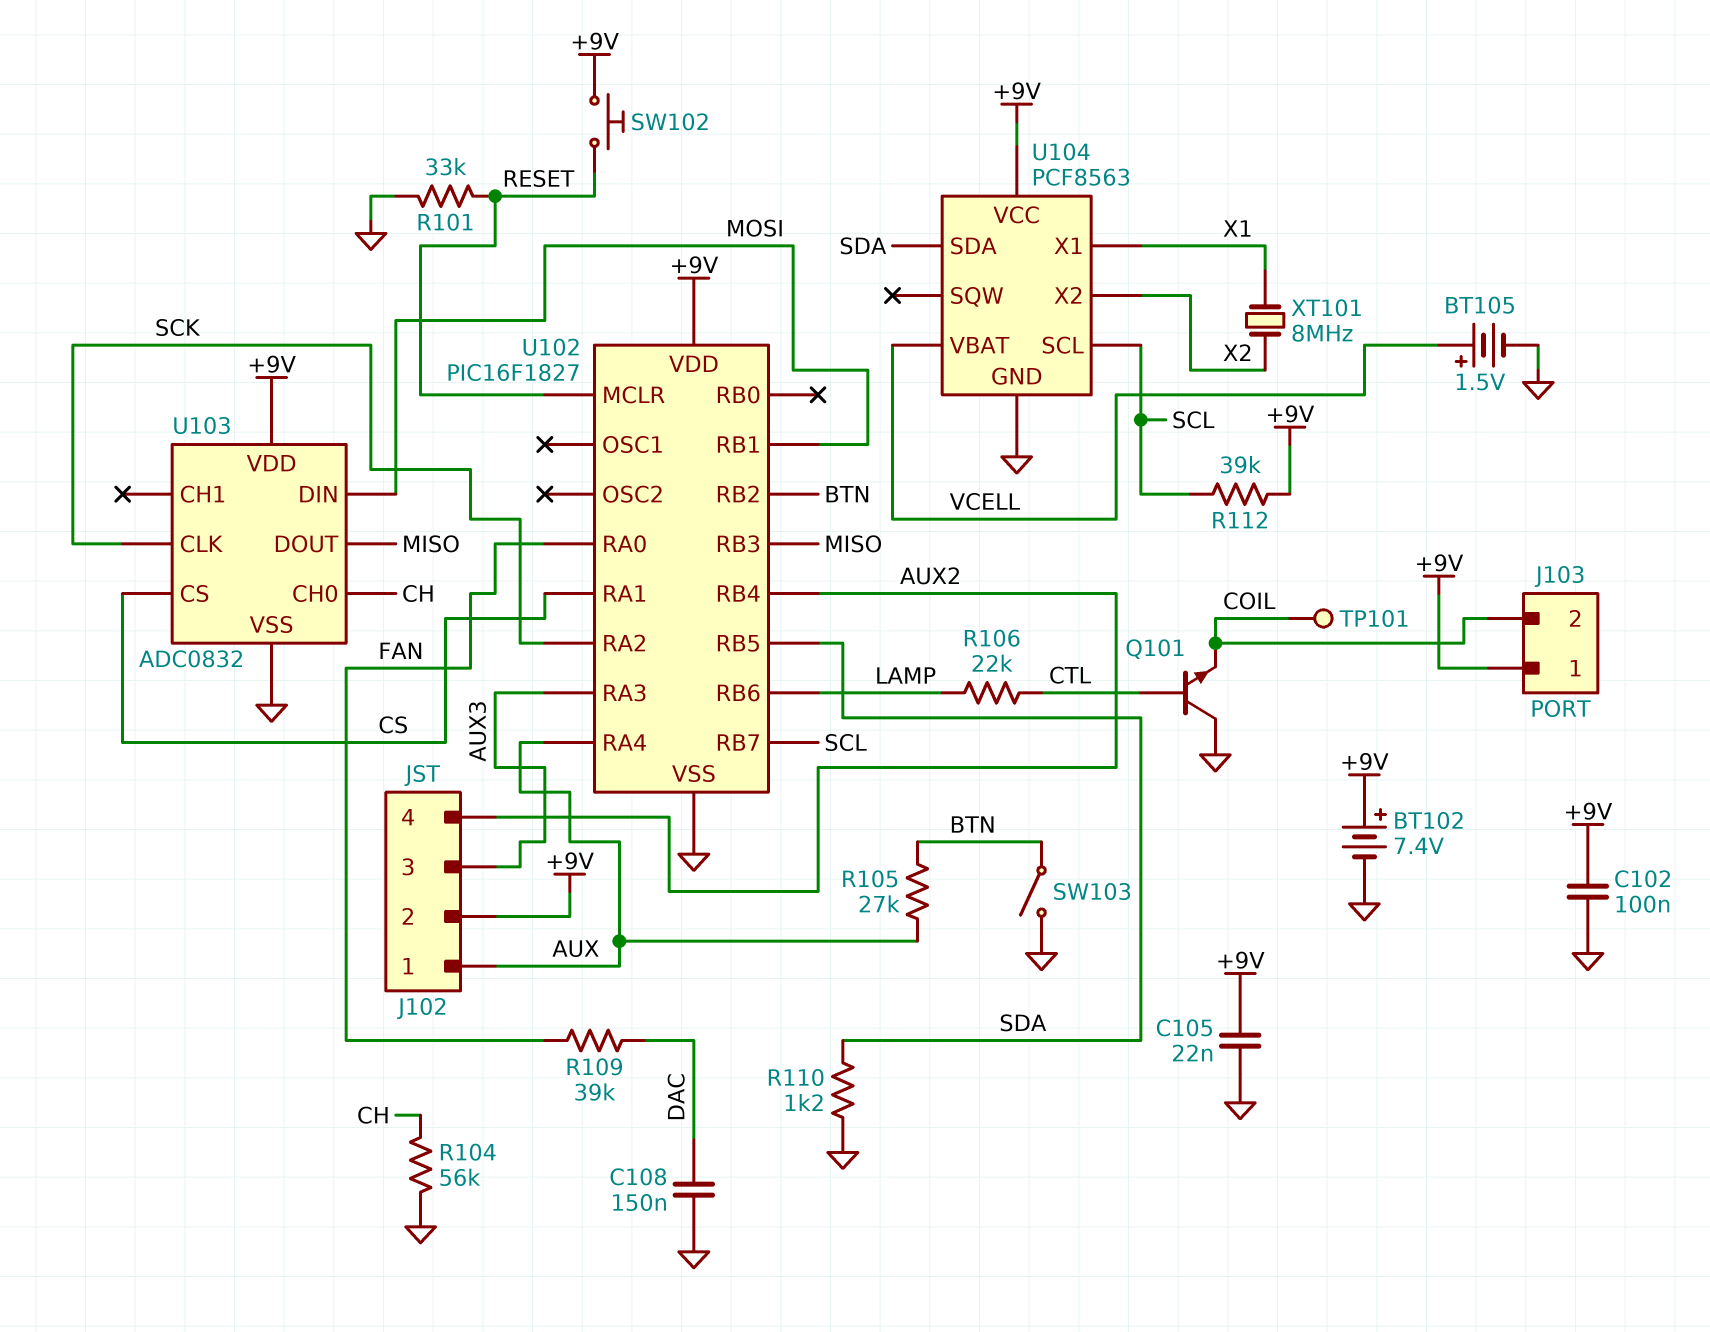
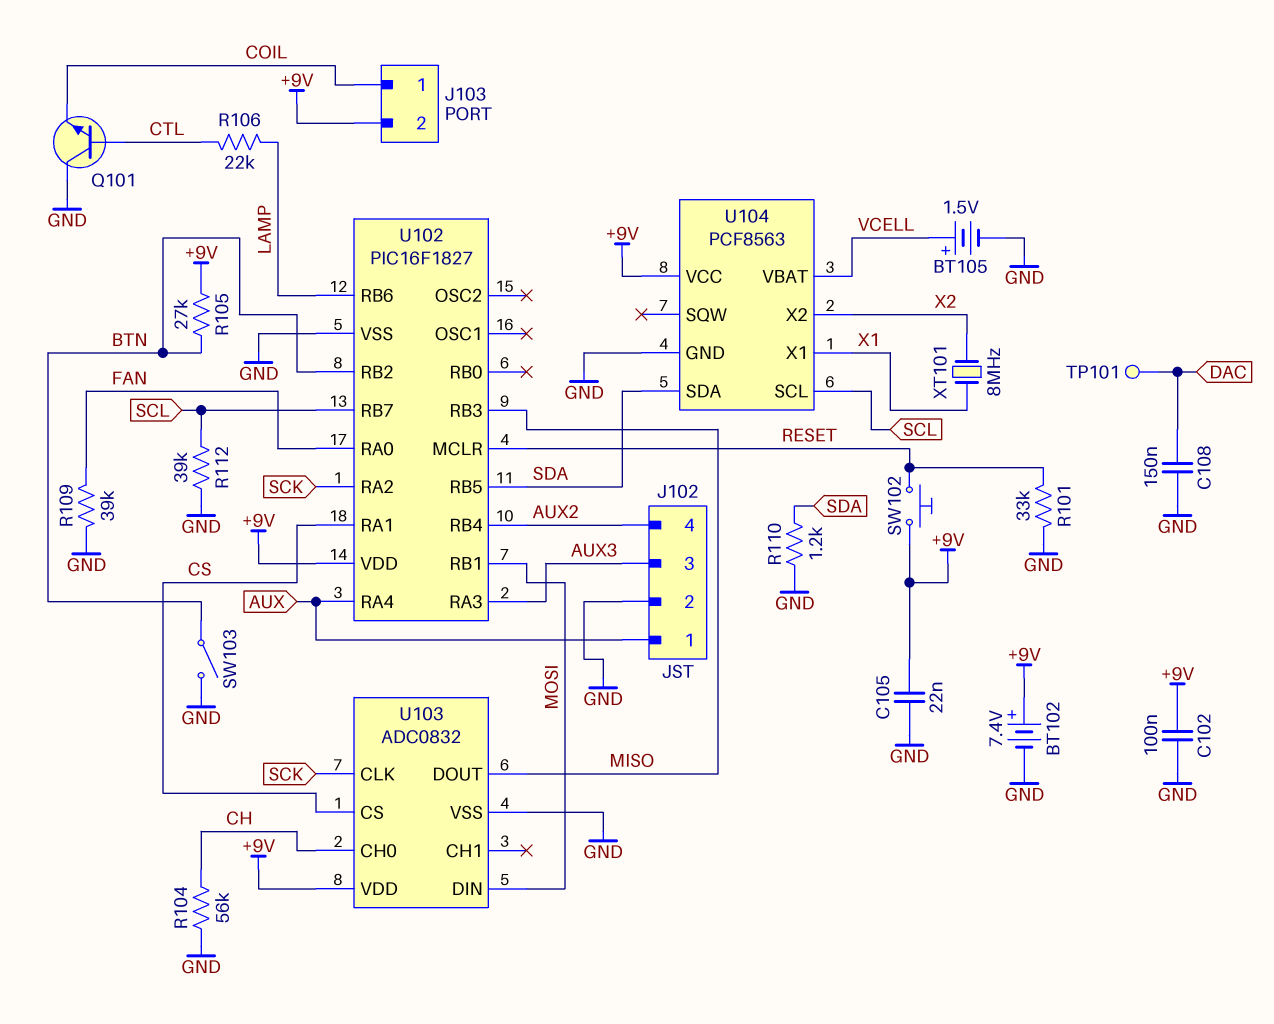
J102 pin 2: +9V -> GND
J103 pin 1: +9V -> COIL
J103 pin 2: COIL -> +9V
R105: 27k (AUX, BTN) -> 27k (+9V, BTN)
R109: 39k (DAC, FAN) -> 39k (FAN, GND)
R112: 39k (+9V, SCL) -> 39k (GND, SCL)
TP101: test point (COIL) -> test point (DAC)

